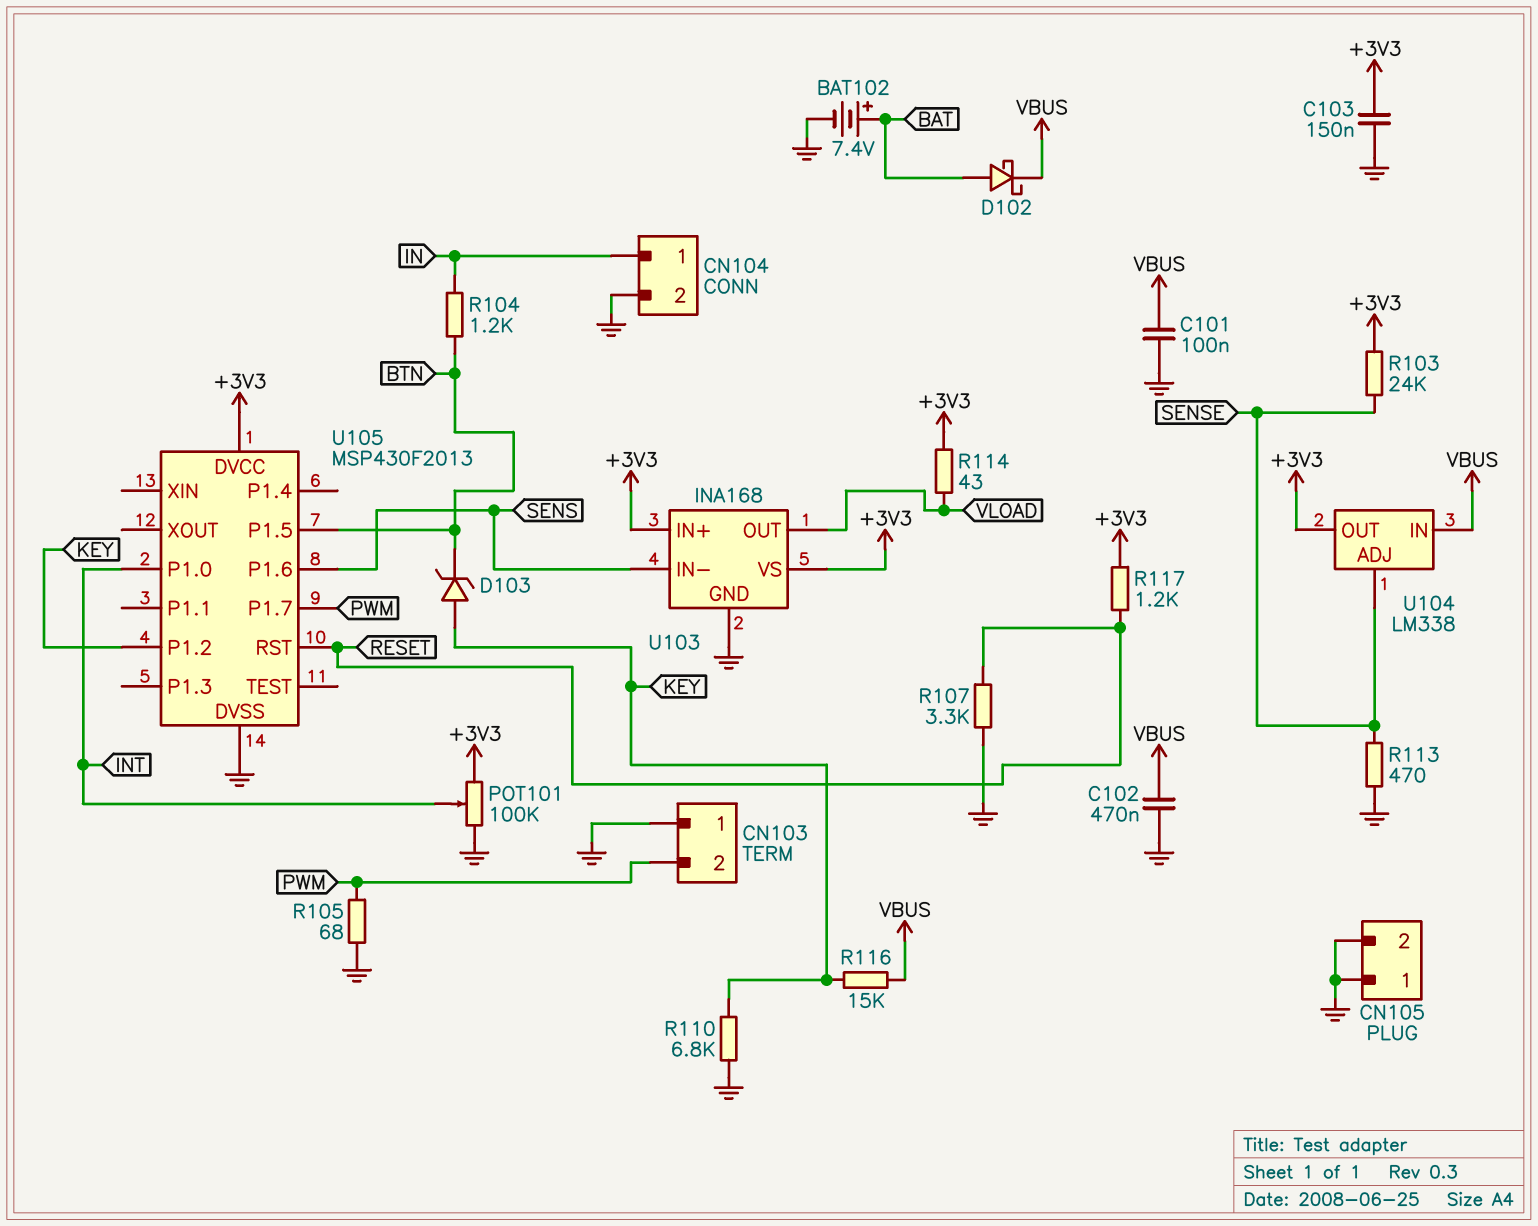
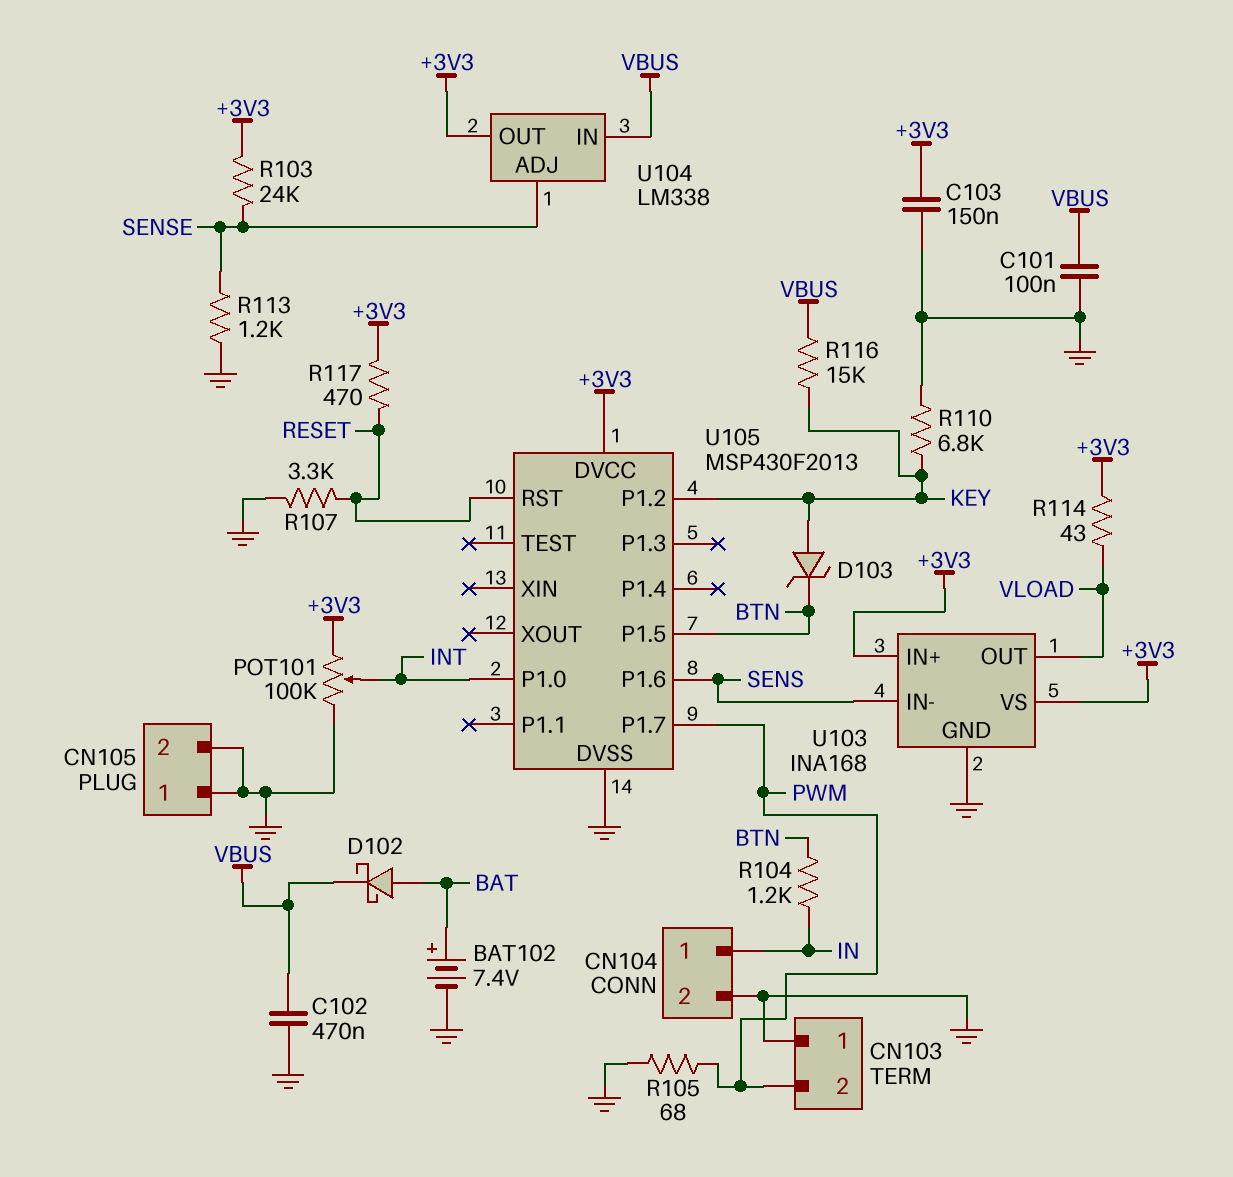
R113: 470 (GND, SENSE) -> 1.2k (GND, SENSE)
R117: 1.2k (+3V3, RESET) -> 470 (+3V3, RESET)

